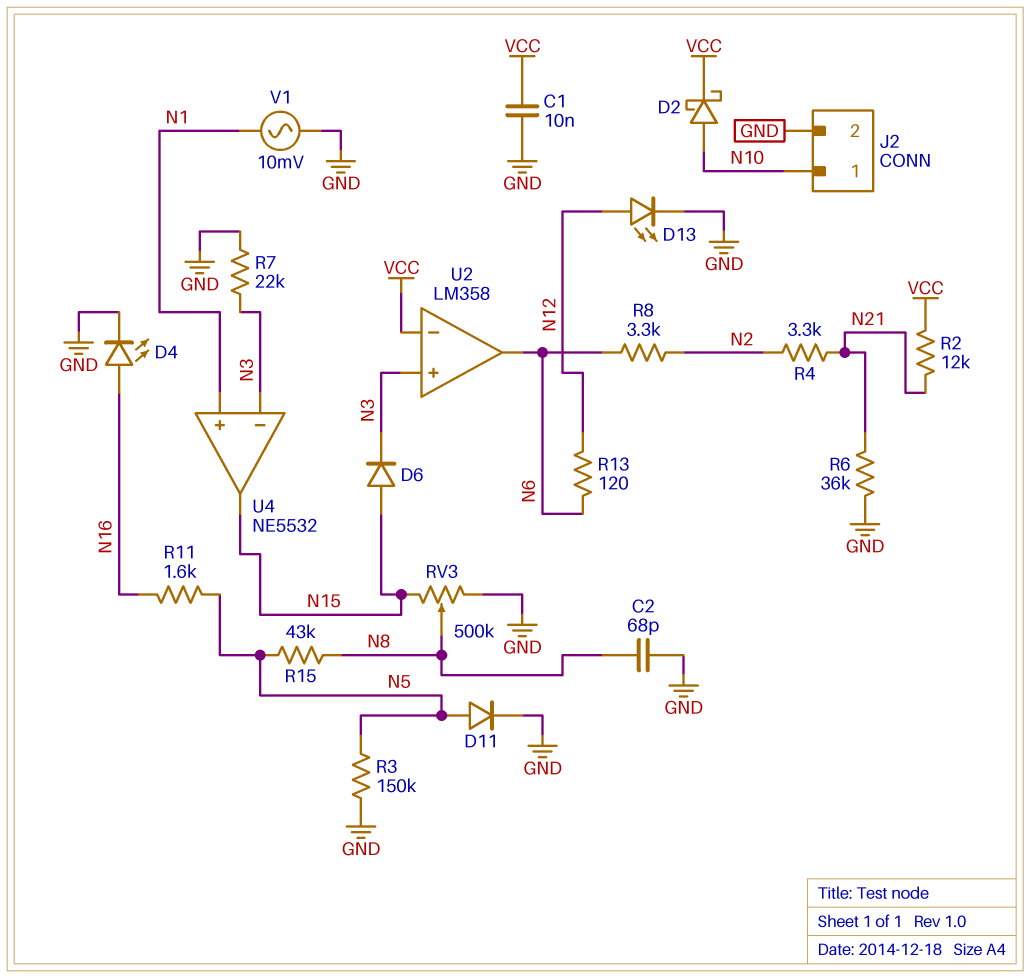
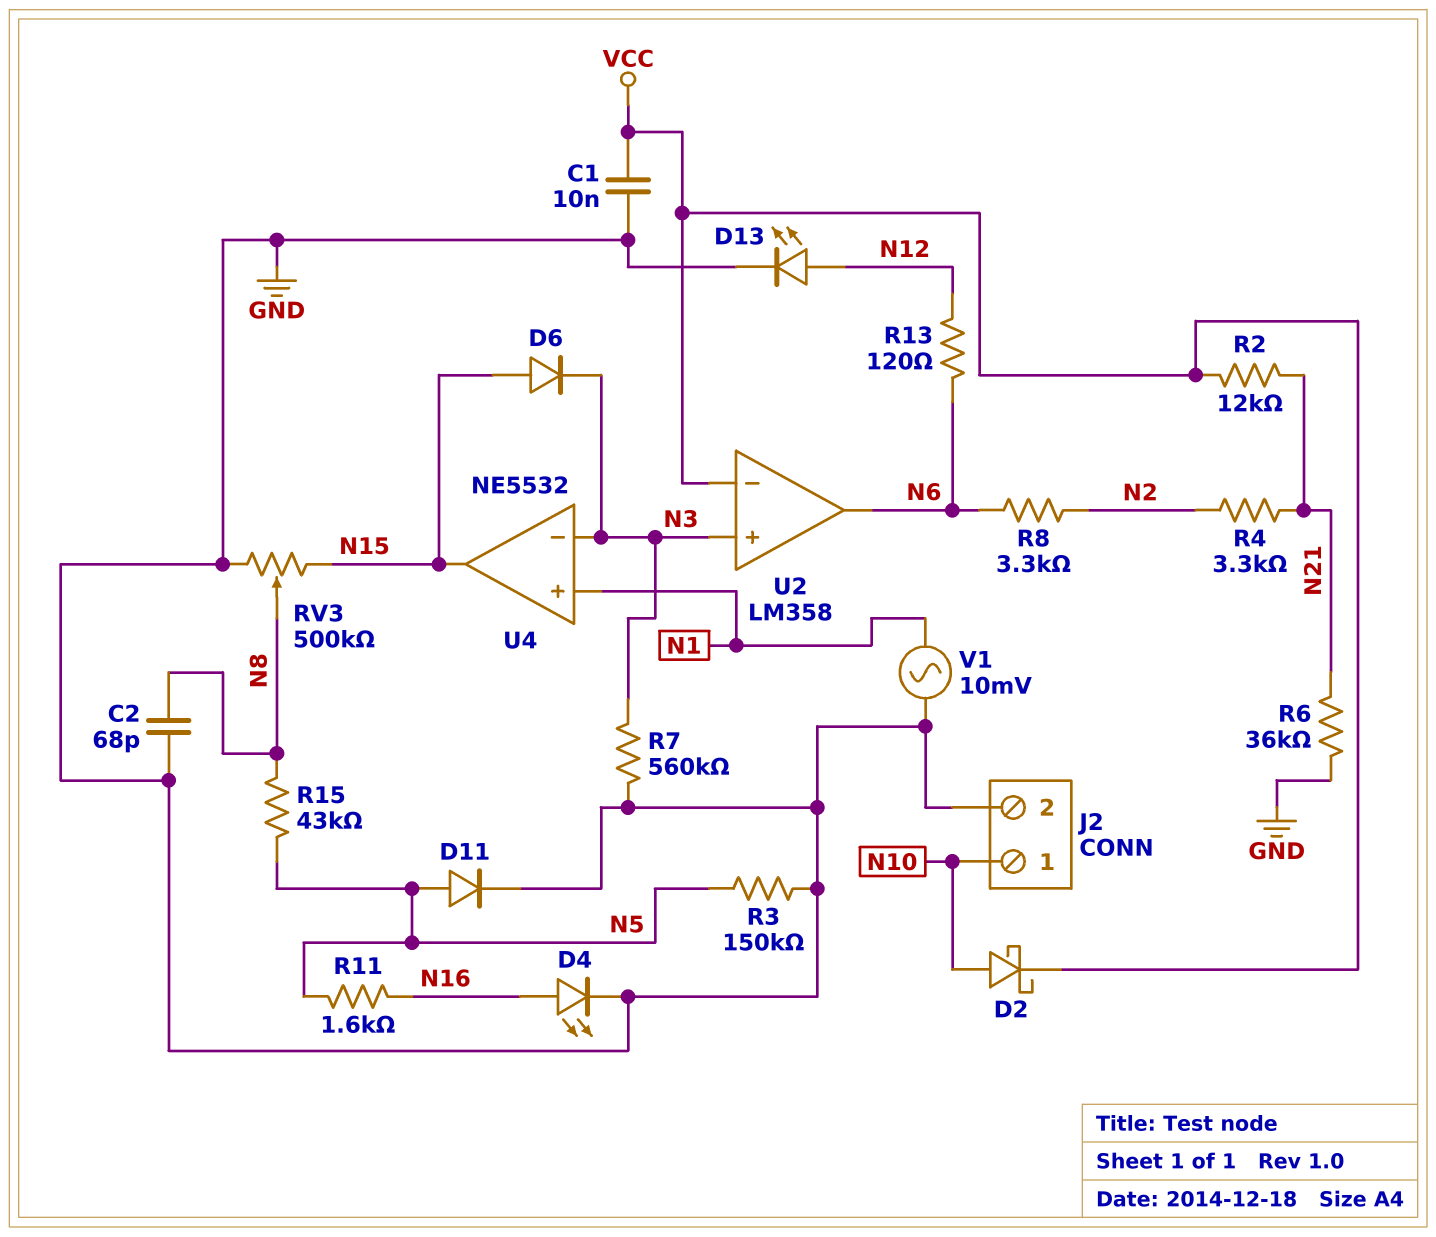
R7: 22k (GND, N3) -> 560k (GND, N3)

